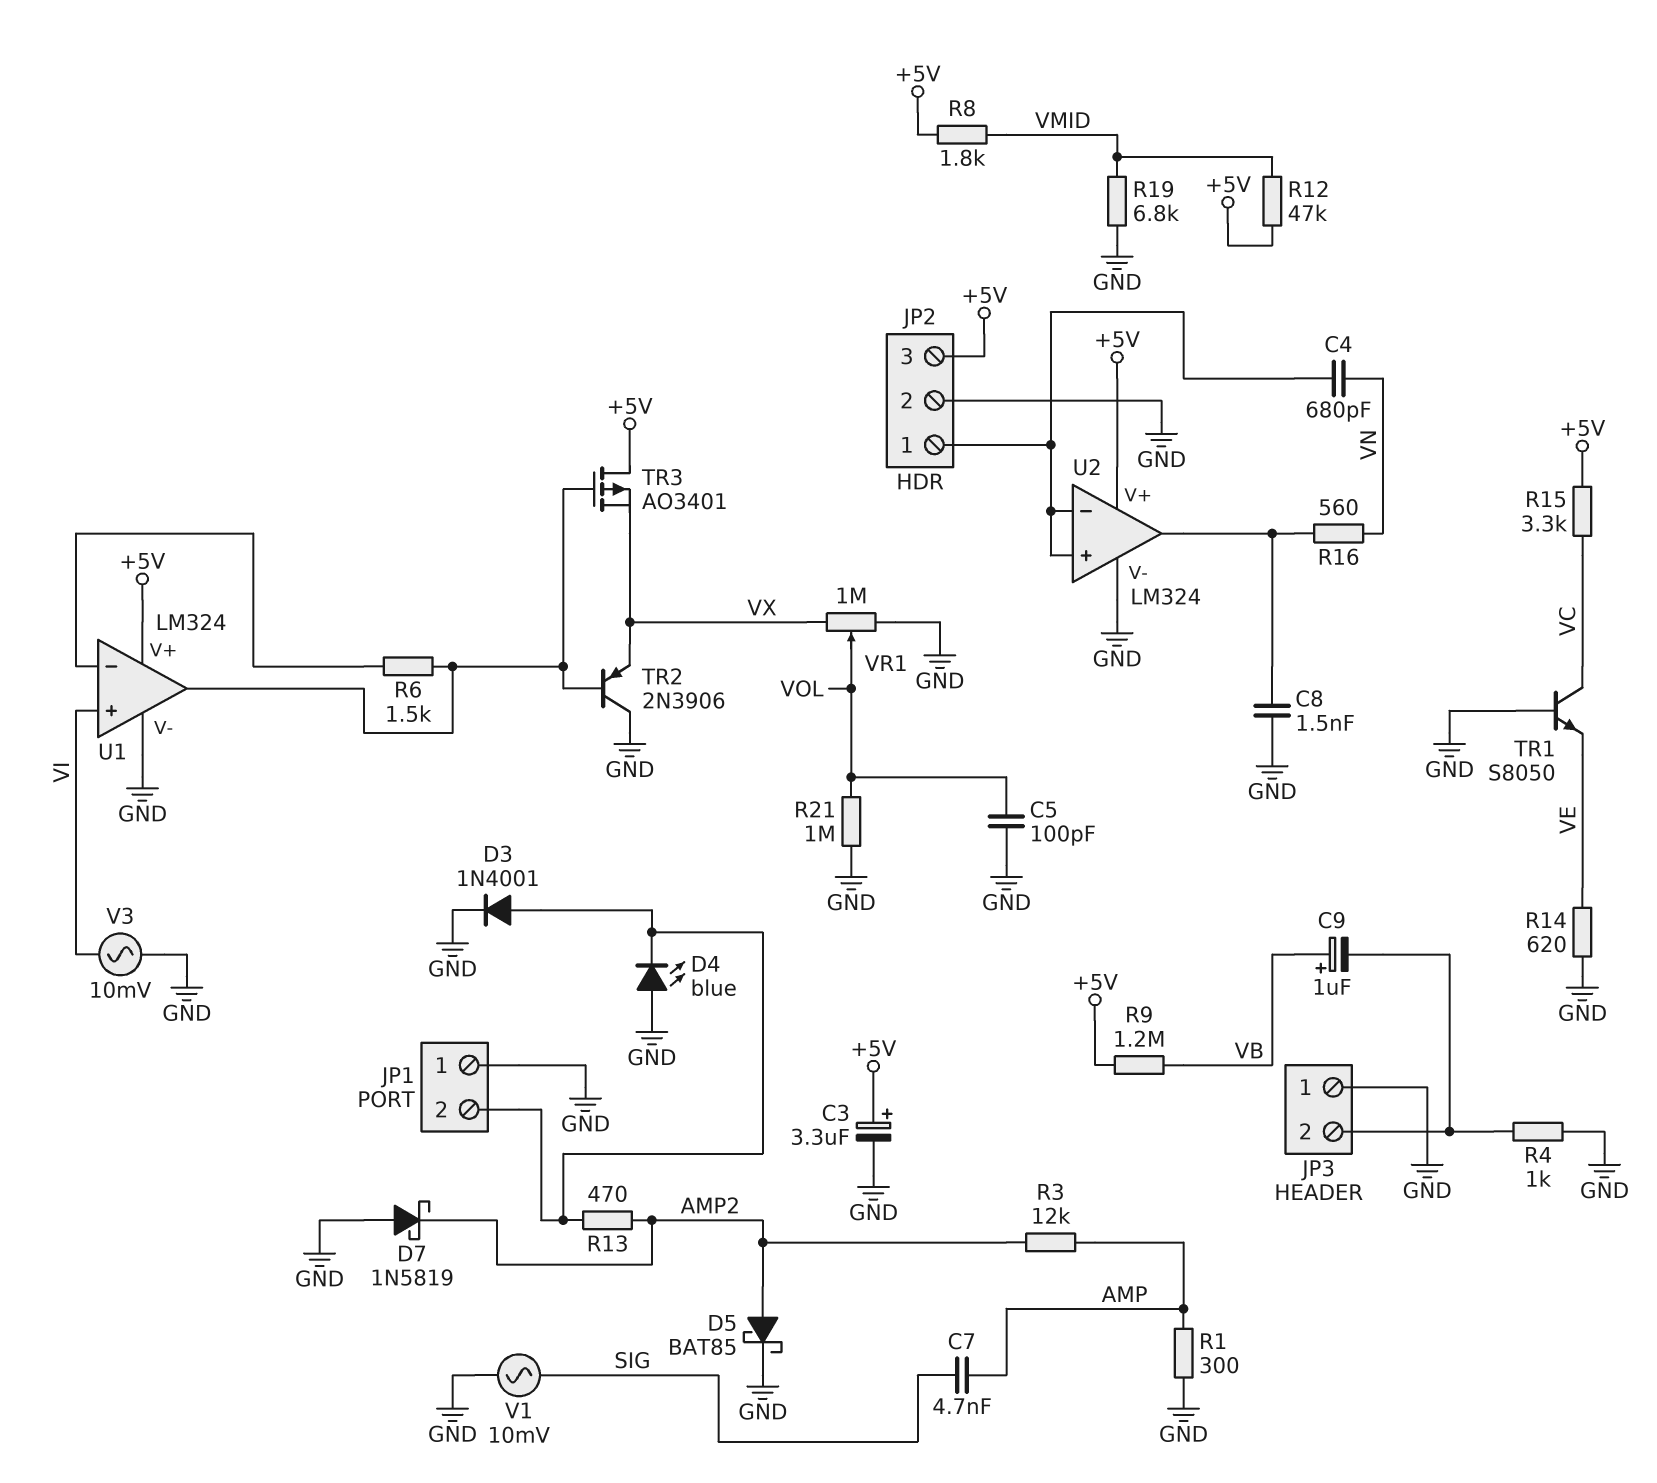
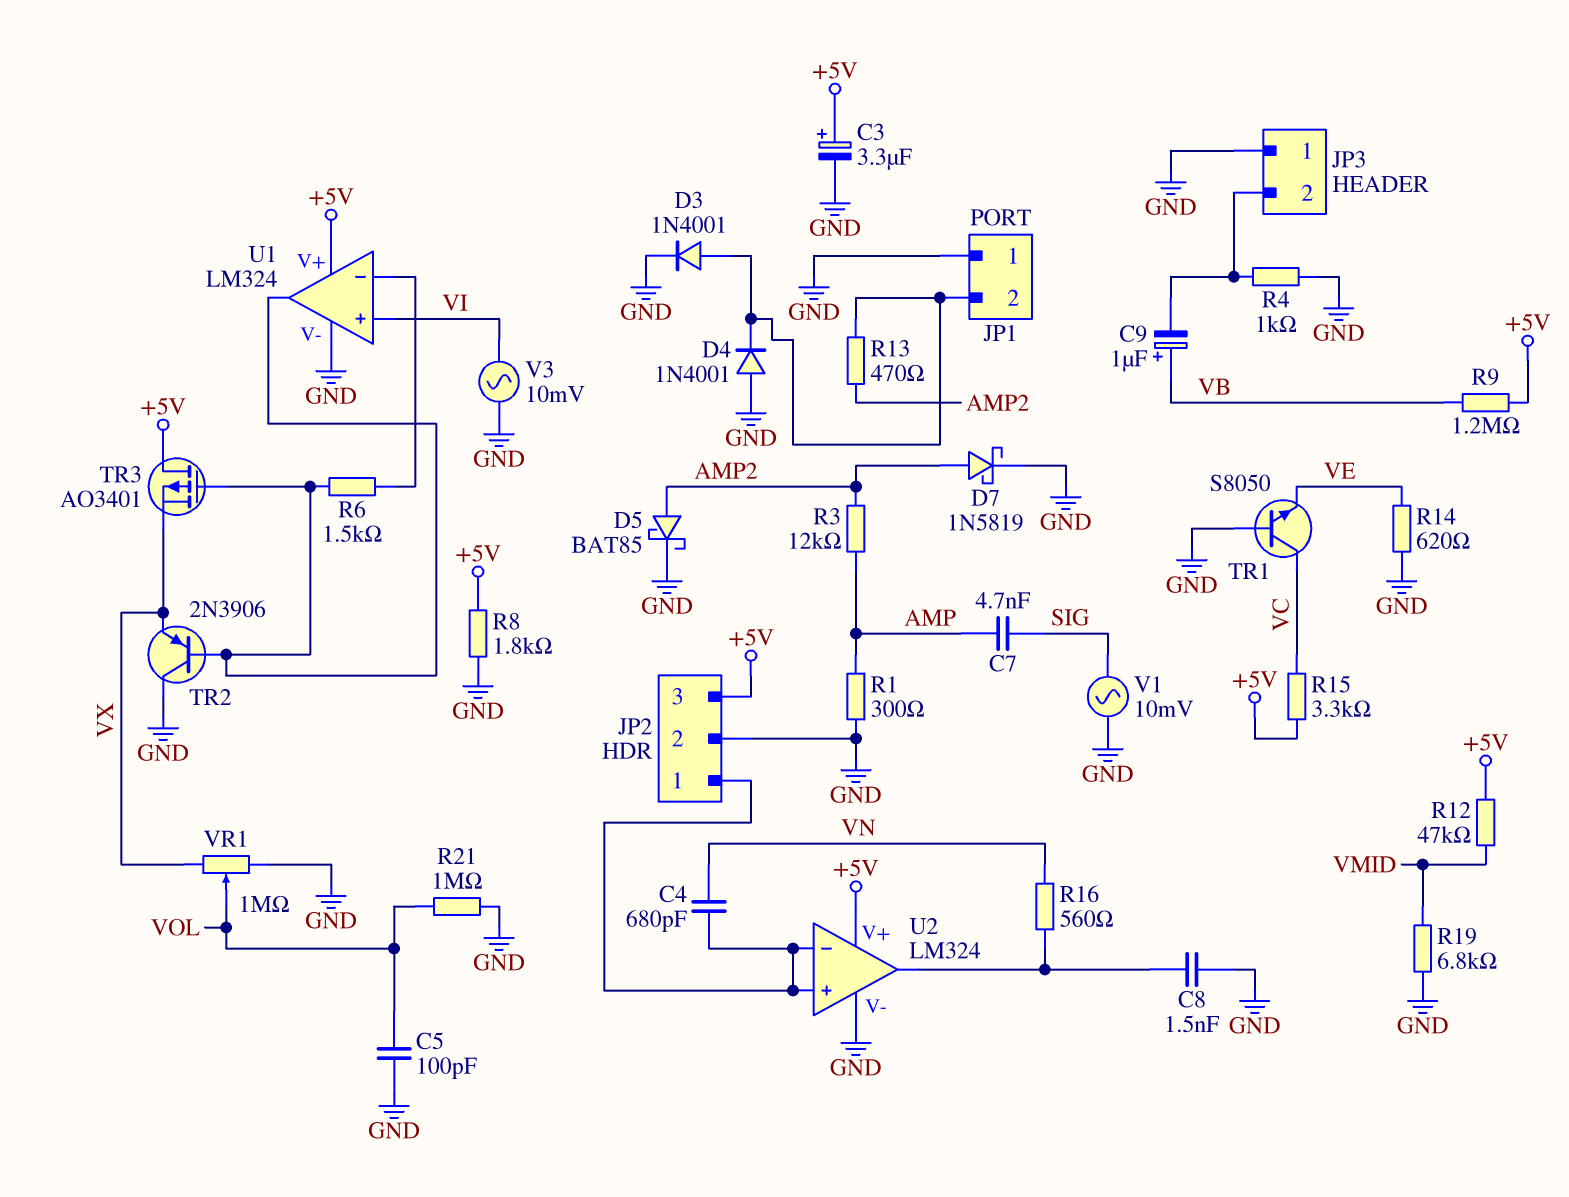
D4: LED blue (A GND, K JP1/2) -> diode 1N4001 (A GND, K JP1/2)
D7: schottky 1N5819 (A GND, K AMP2) -> schottky 1N5819 (A AMP2, K GND)
R8: 1.8k (+5V, VMID) -> 1.8k (+5V, GND)

